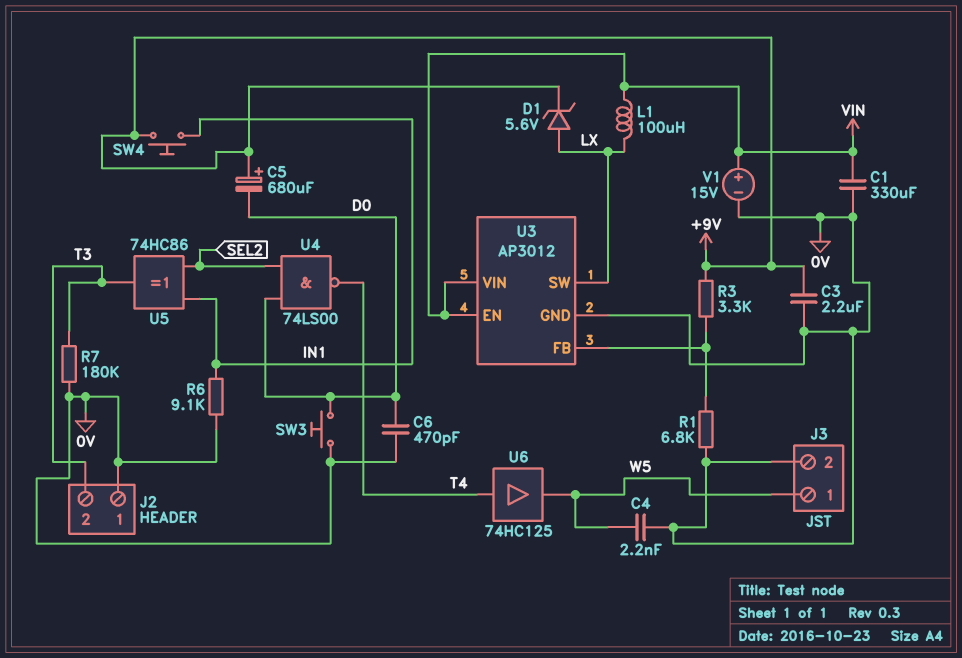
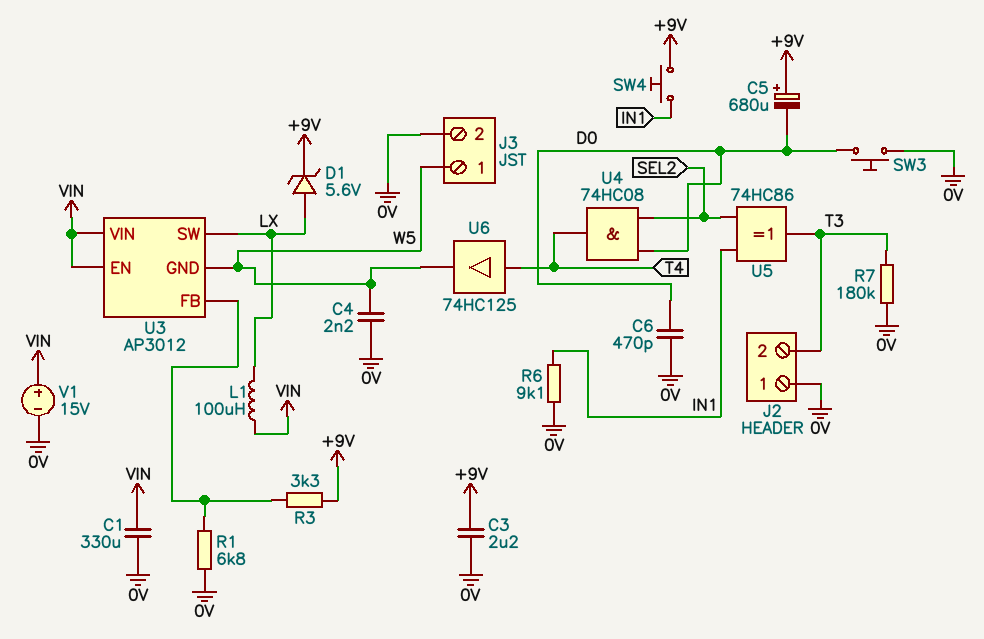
U3 pin GND: 0V -> W5
U4: NAND 74LS00 (in D0, in SEL2, out T4) -> AND 74HC08 (in D0, in SEL2, out T4)

